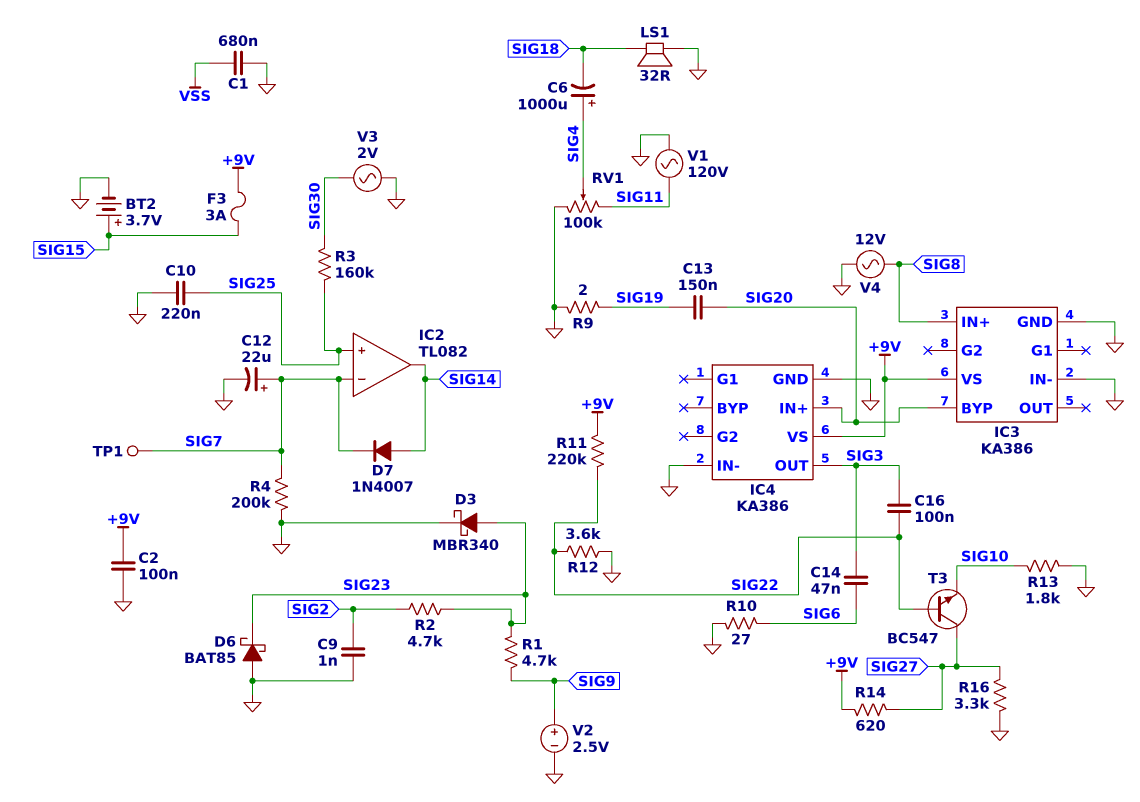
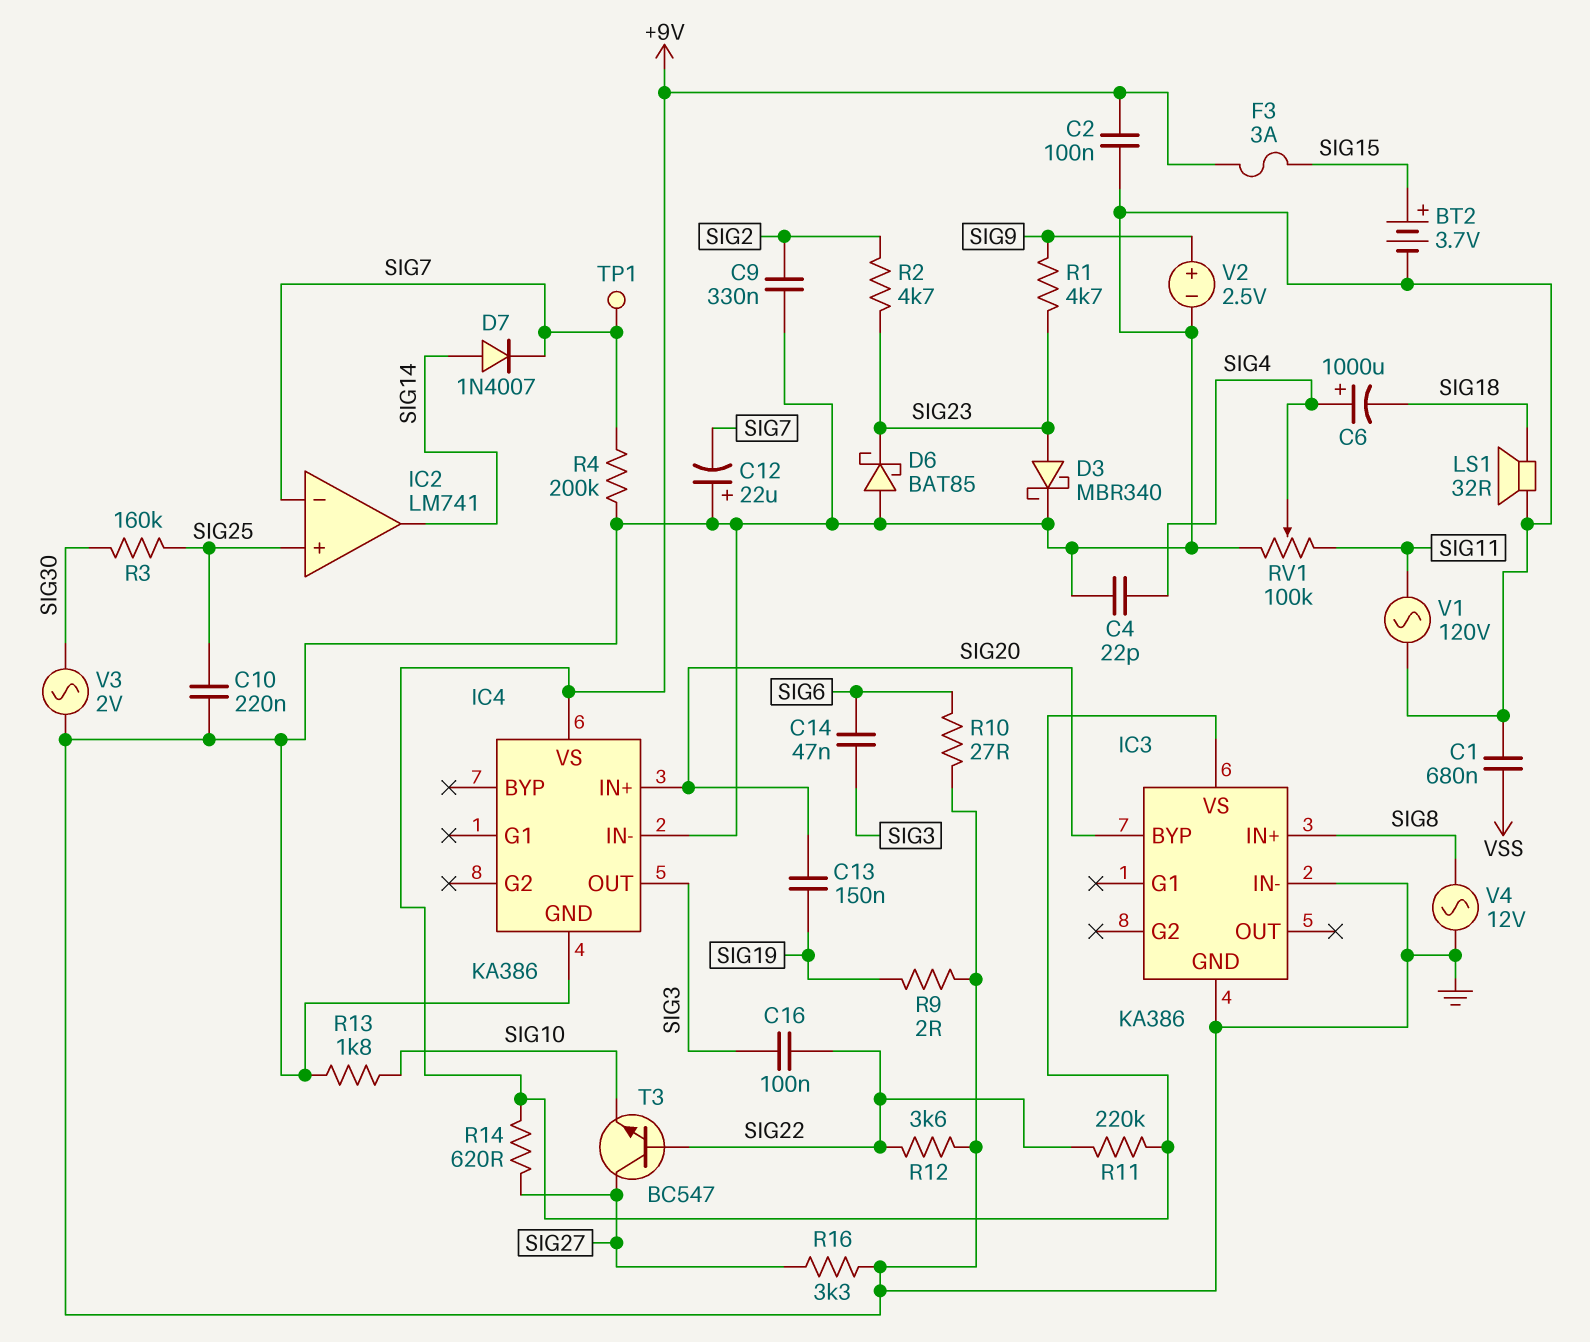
C4: none -> 22pF (GND, SIG4)
C9: 1nF (GND, SIG2) -> 330nF (GND, SIG2)
C12: 22uF (plus SIG7, minus GND) -> 22uF (plus GND, minus SIG7)
IC2: TL082 -> LM741

